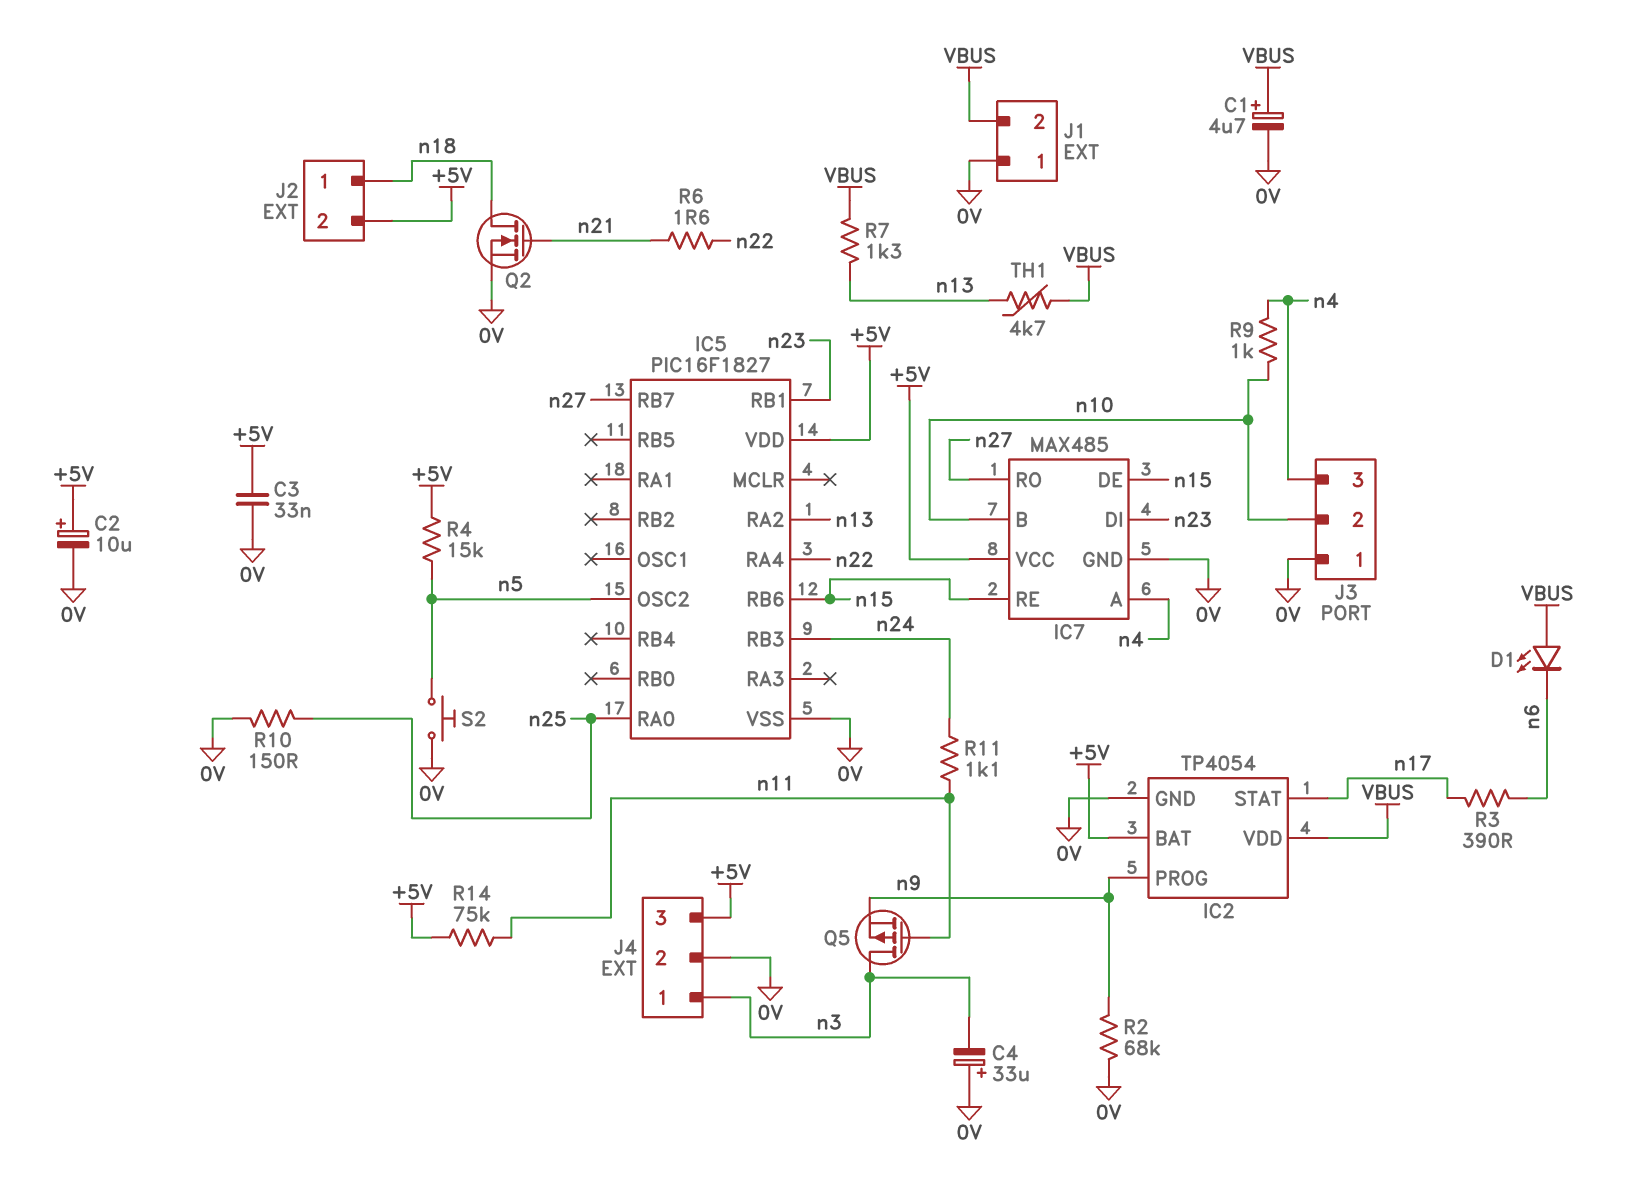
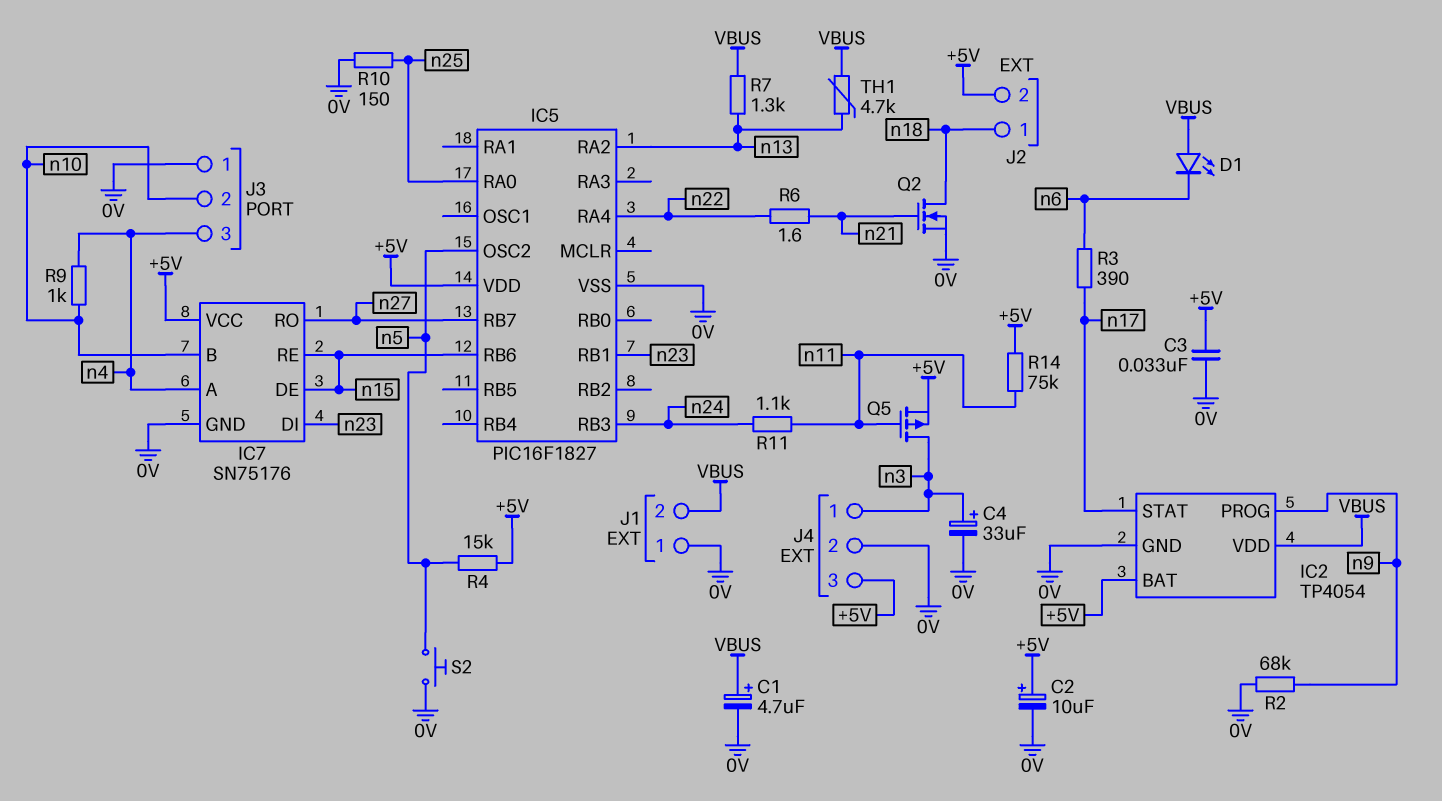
C4: 33uF (plus 0V, minus n3) -> 33uF (plus n3, minus 0V)
IC7: MAX485 -> SN75176
Q5: PMOS (G n11, D n3, S n9) -> PMOS (G n11, D n3, S +5V)

